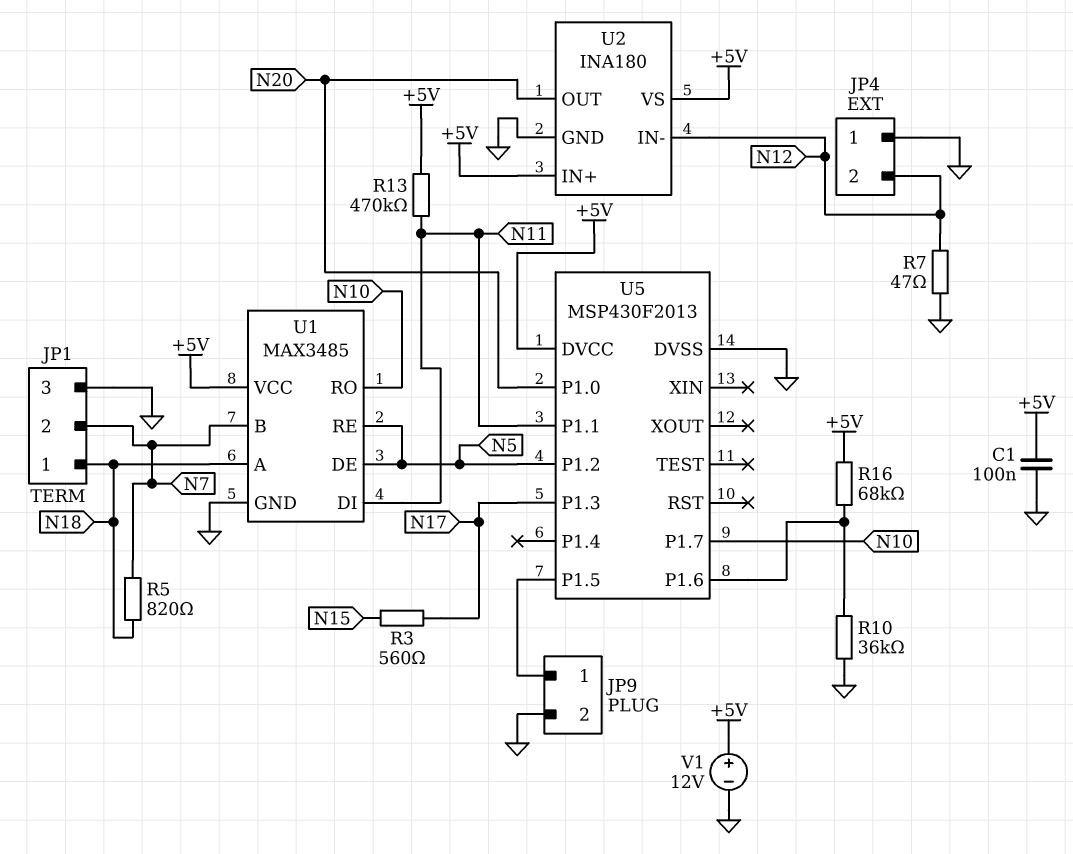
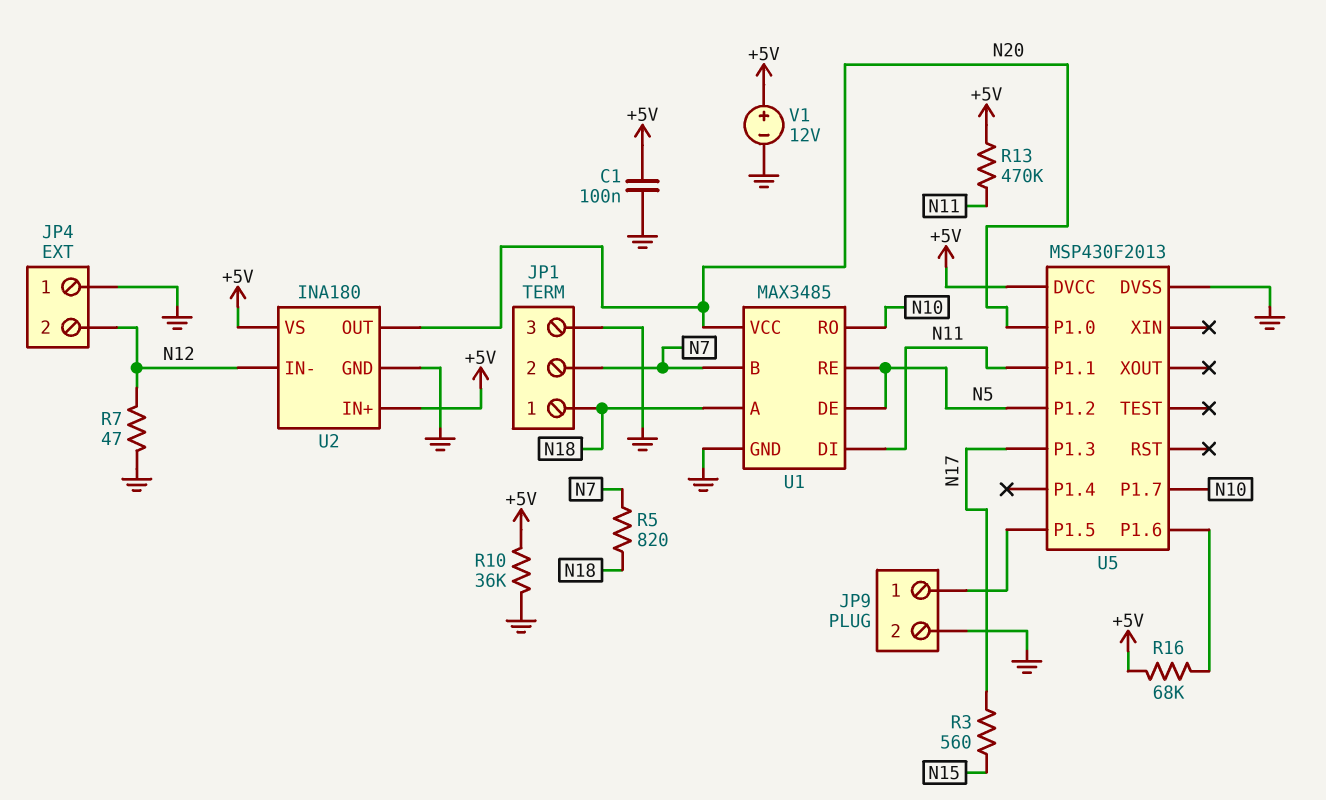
R10: 36k (GND, U5/P1.6) -> 36k (+5V, GND)
U1 pin VCC: +5V -> N20

